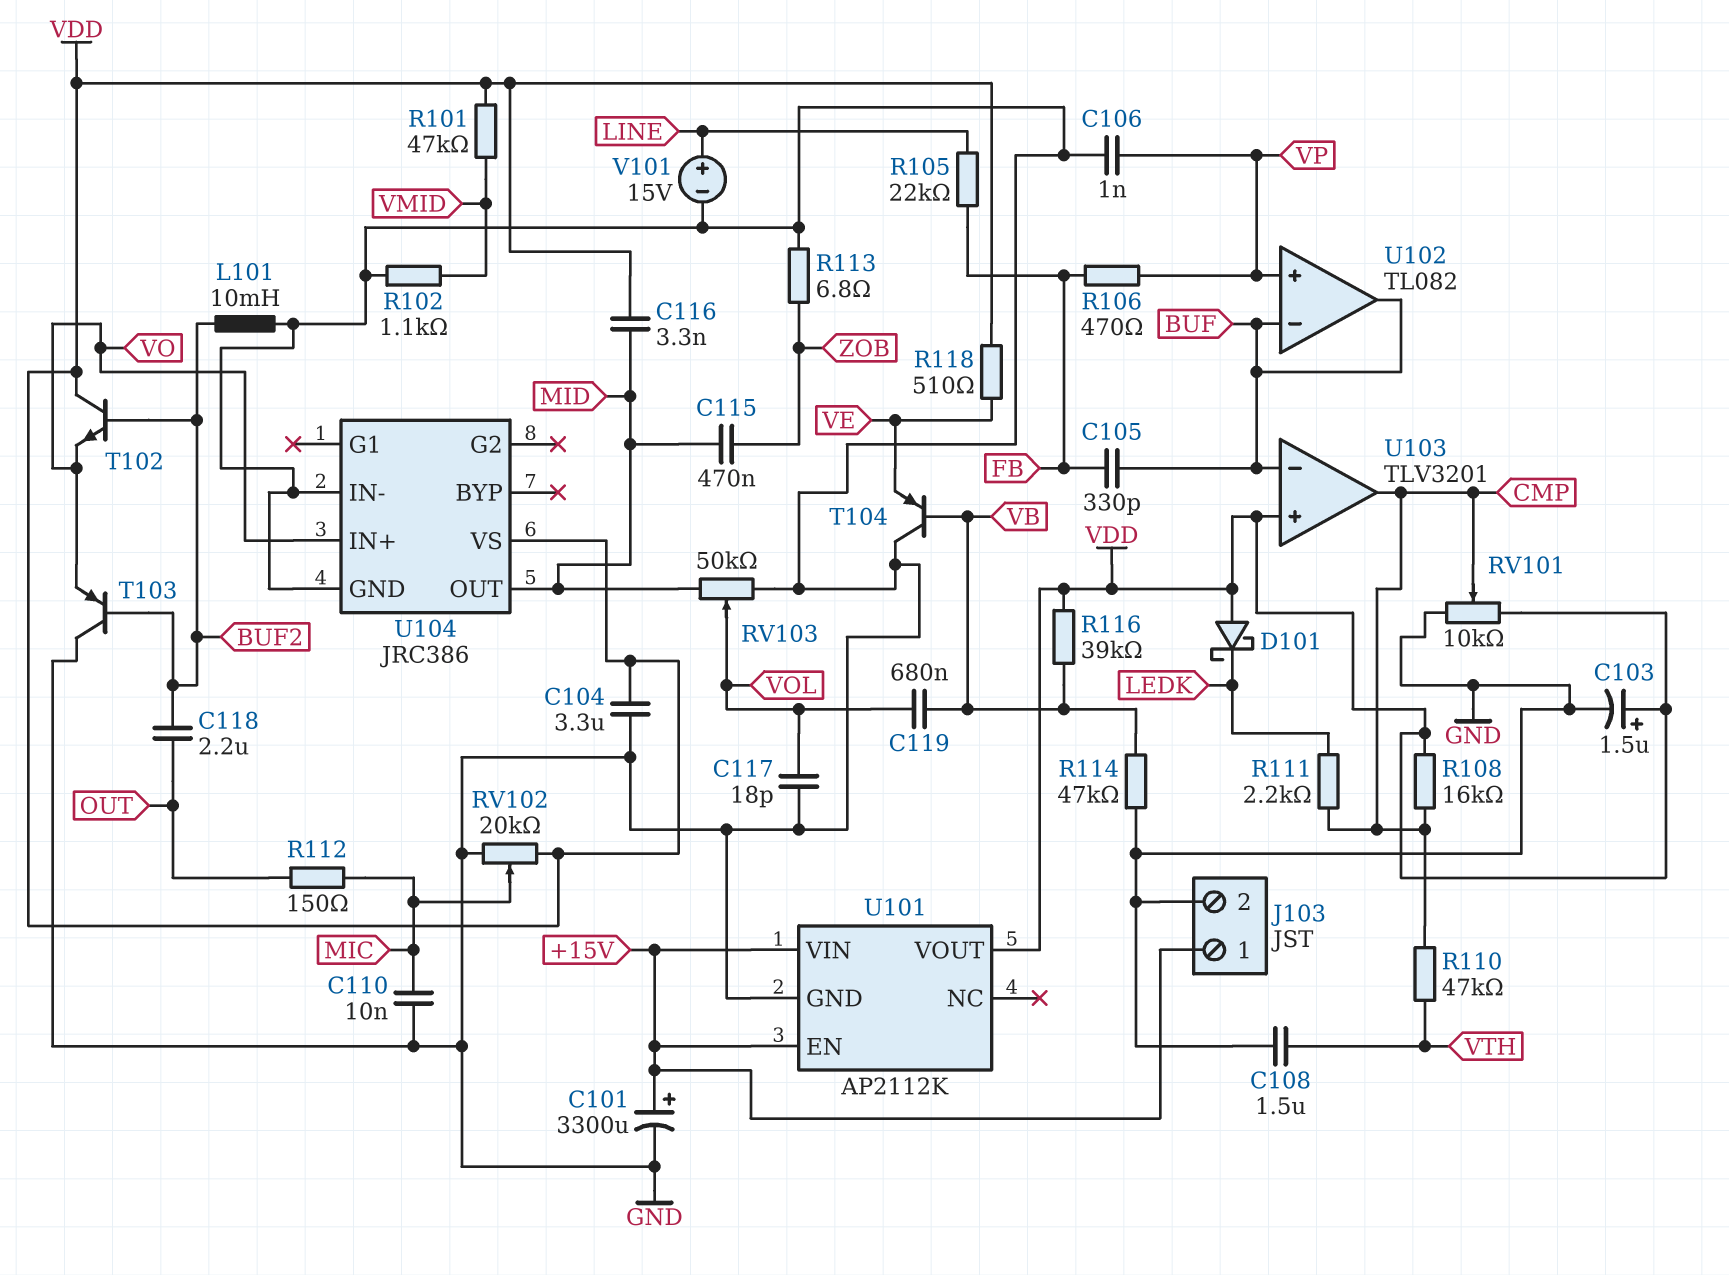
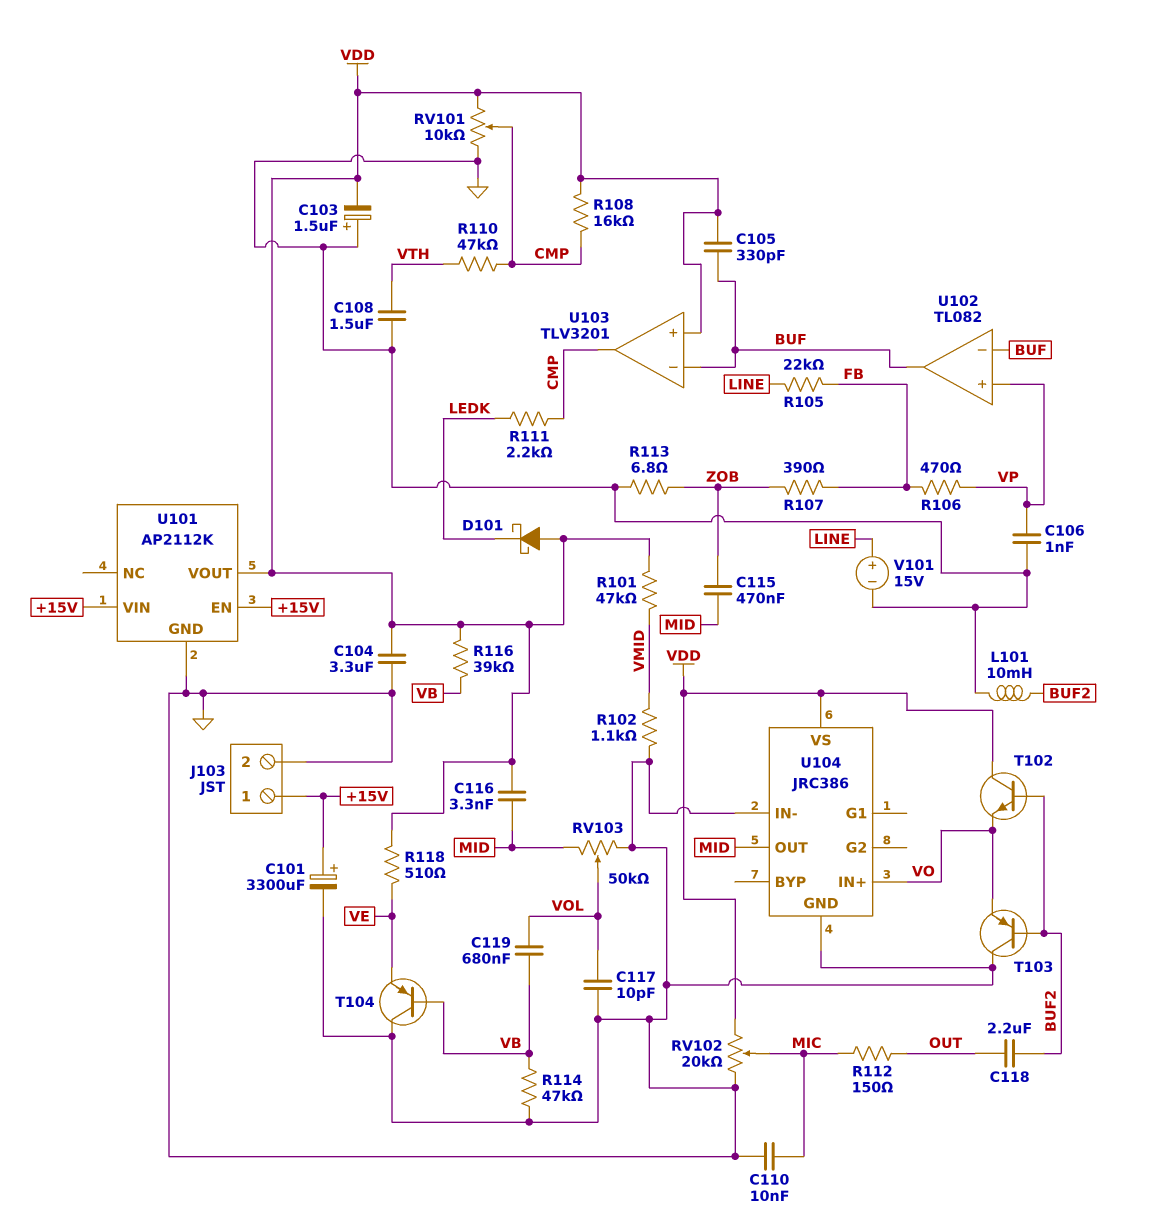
C103: 1.5uF (plus VDD, minus GND) -> 1.5uF (plus GND, minus VDD)
C105: 330pF (BUF, FB) -> 330pF (BUF, VDD)
C117: 18pF (GND, VOL) -> 10pF (GND, VOL)
R107: none -> 390 (FB, ZOB)

